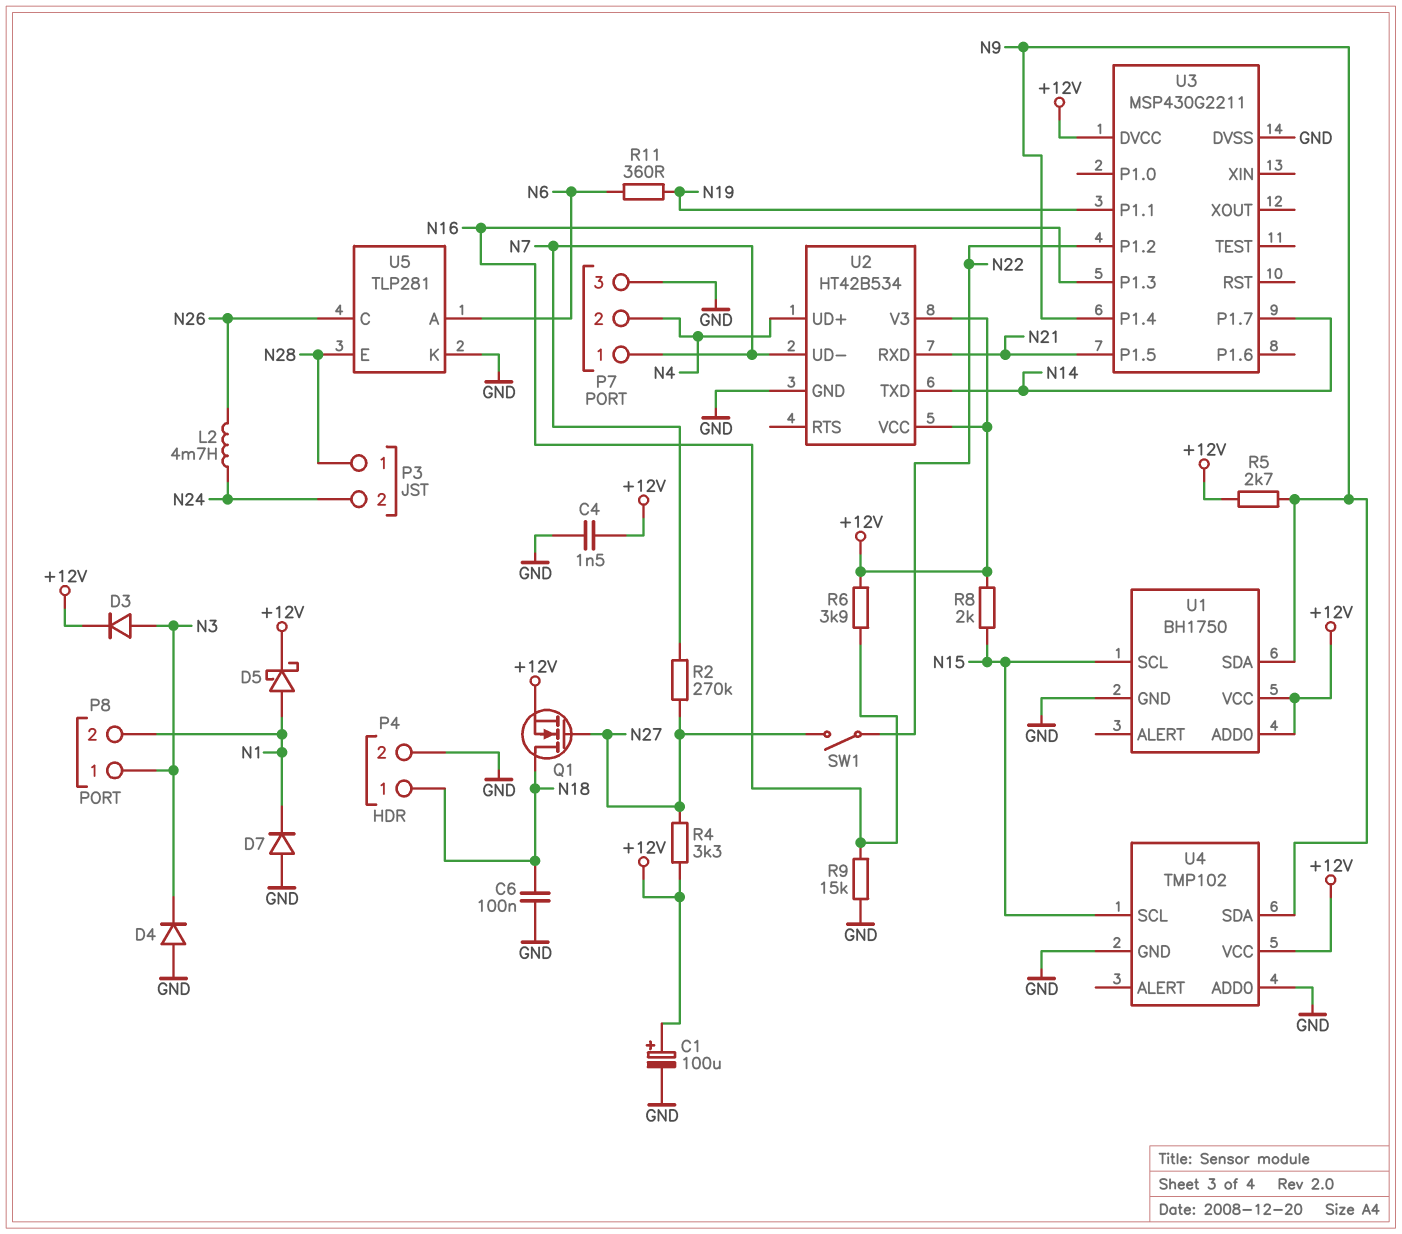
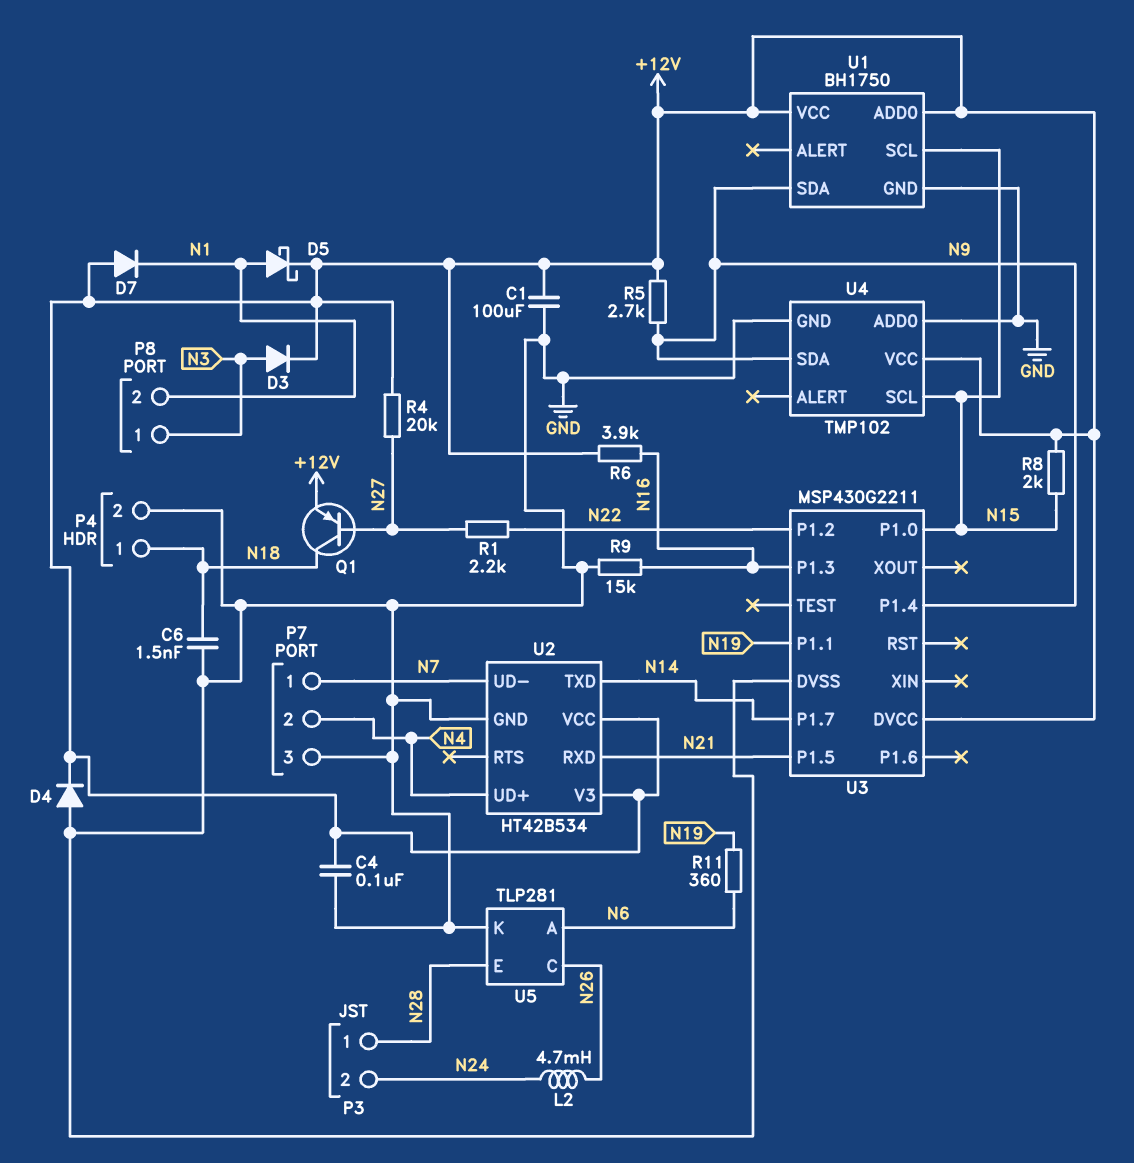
C1: 100uF (plus +12V, minus GND) -> 100uF (+12V, GND)
C4: 1.5nF (+12V, GND) -> 100nF (+12V, GND)
C6: 100nF (GND, N18) -> 1.5nF (GND, N18)
D4: diode (A GND, K N3) -> diode (A GND, K +12V)
D7: diode (A GND, K N1) -> diode (A +12V, K N1)
Q1: NMOS (G N27, D N18, S +12V) -> PNP (B N27, C N18, E +12V)
R1: none -> 2.2k (N22, N27)
R2: 270k (N7, N27) -> none
R4: 3.3k (+12V, N27) -> 20k (+12V, N27)
SW1: switch (N22, N27) -> none
U3 pin P1.0: none -> N15

